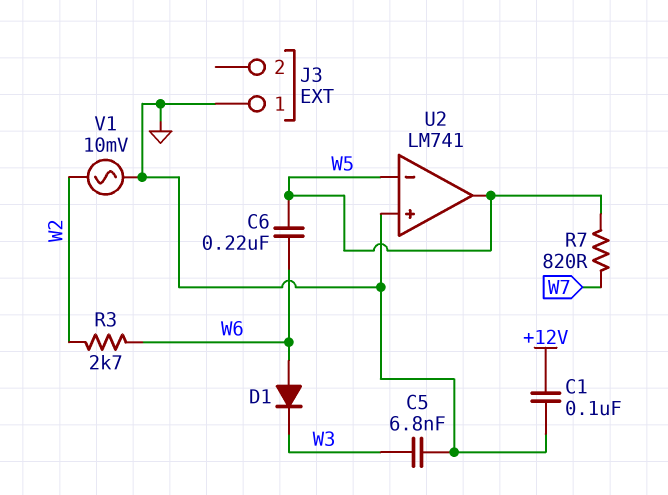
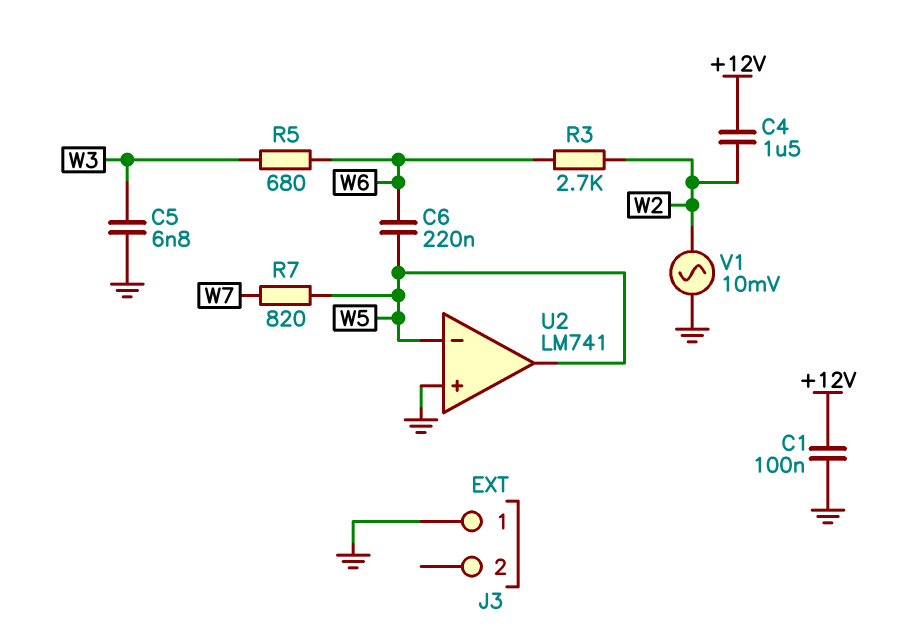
C4: none -> 1.5uF (+12V, W2)
D1: diode (A W6, K W3) -> none
R5: none -> 680 (W3, W6)

